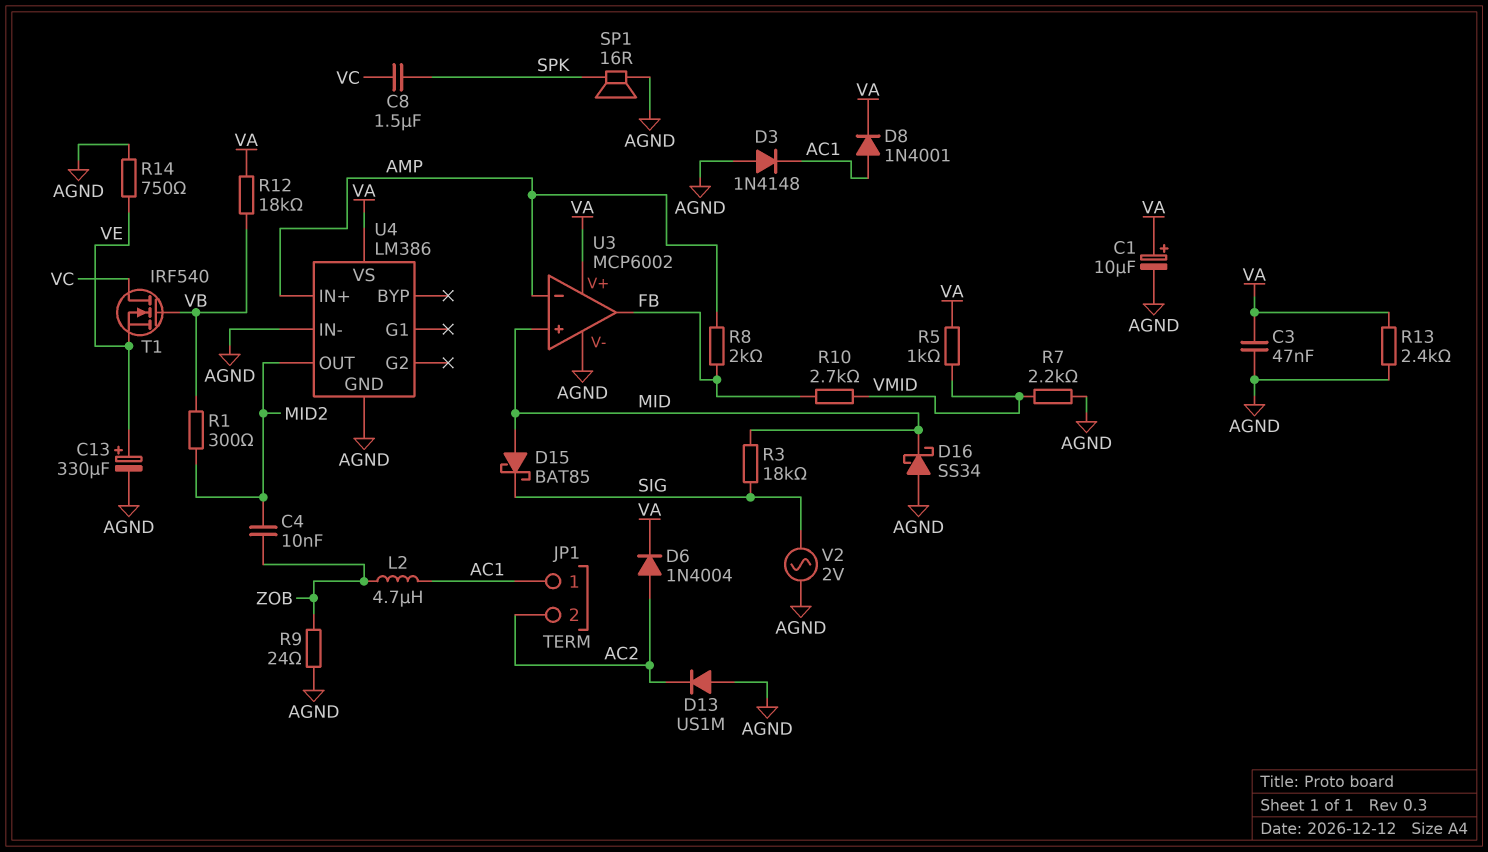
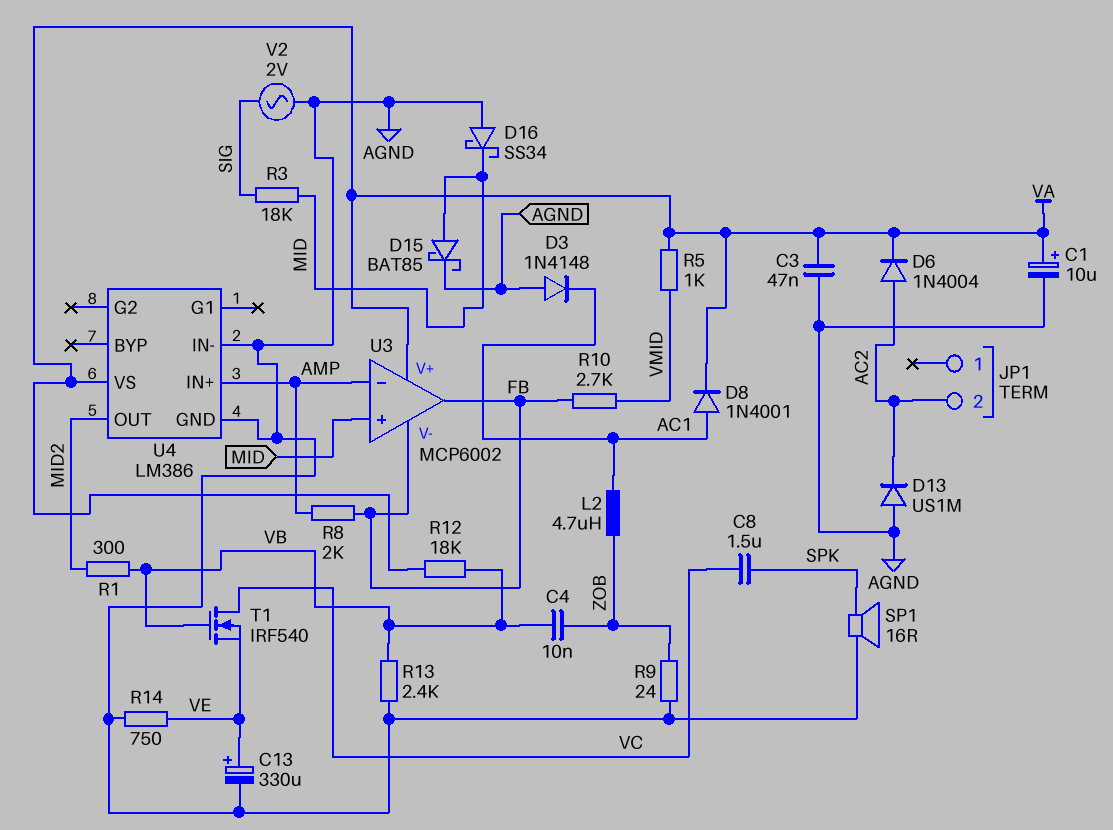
C4: 10nF (MID2, ZOB) -> 10nF (VB, ZOB)
D15: schottky BAT85 (A MID, K SIG) -> schottky BAT85 (A MID, K AGND)
JP1 pin 1: AC1 -> none
R7: 2.2k (AGND, VMID) -> none
R13: 2.4k (AGND, VA) -> 2.4k (AGND, VB)
U3 pin V-: AGND -> FB

